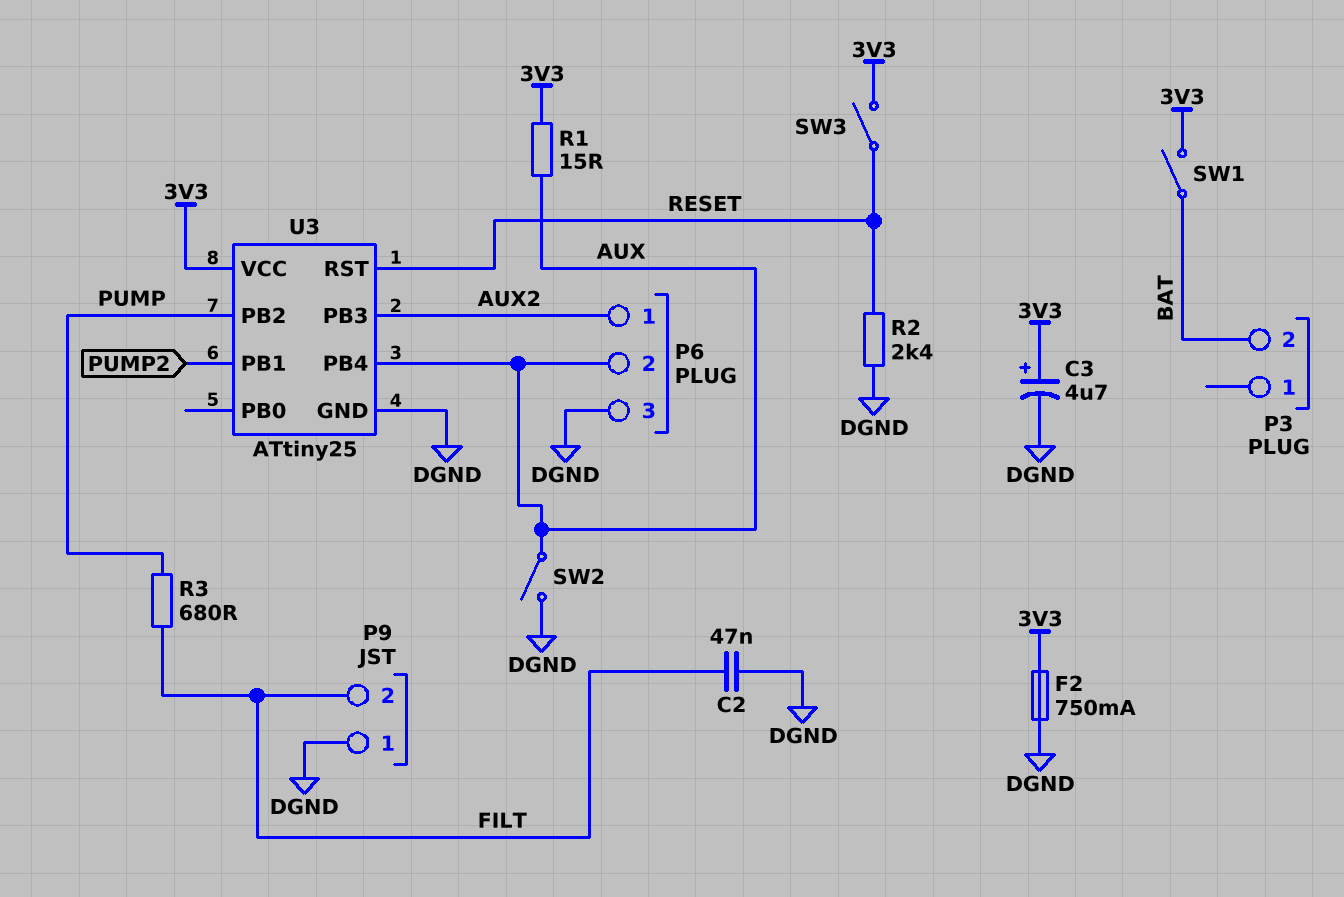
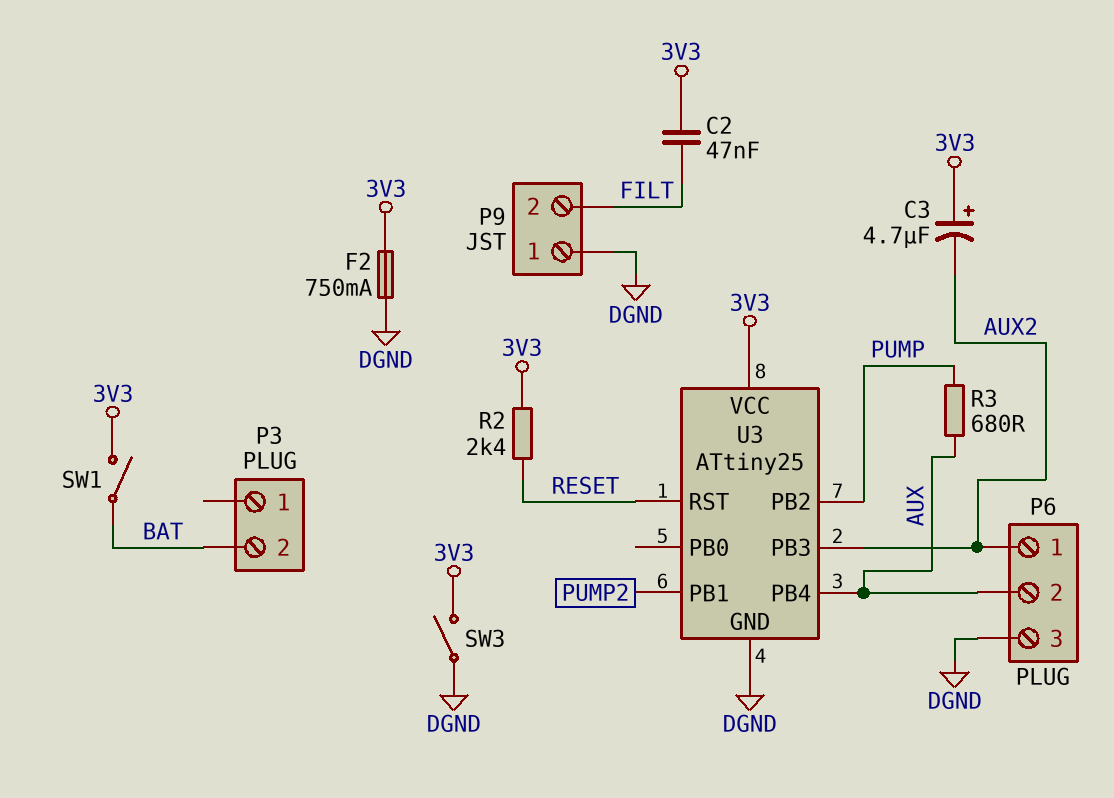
C2: 47nF (DGND, FILT) -> 47nF (3V3, FILT)
C3: 4.7uF (plus 3V3, minus DGND) -> 4.7uF (plus 3V3, minus AUX2)
R1: 15 (3V3, AUX) -> none
R2: 2.4k (DGND, RESET) -> 2.4k (3V3, RESET)
R3: 680 (FILT, PUMP) -> 680 (AUX, PUMP)
SW2: switch (AUX, DGND) -> none
SW3: switch (3V3, RESET) -> switch (3V3, DGND)

